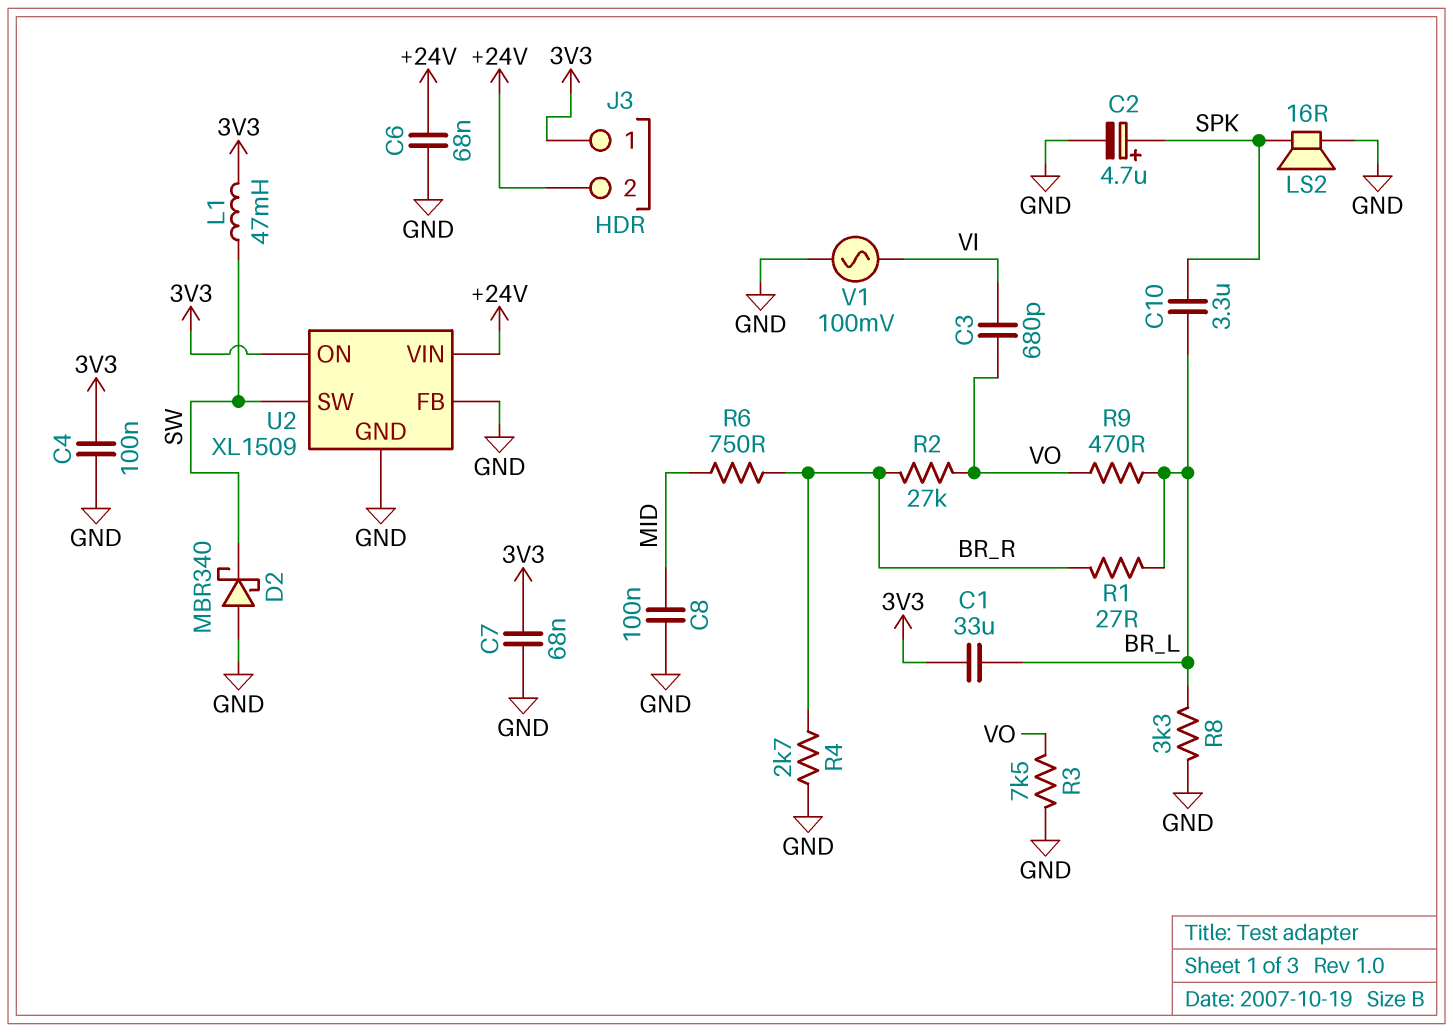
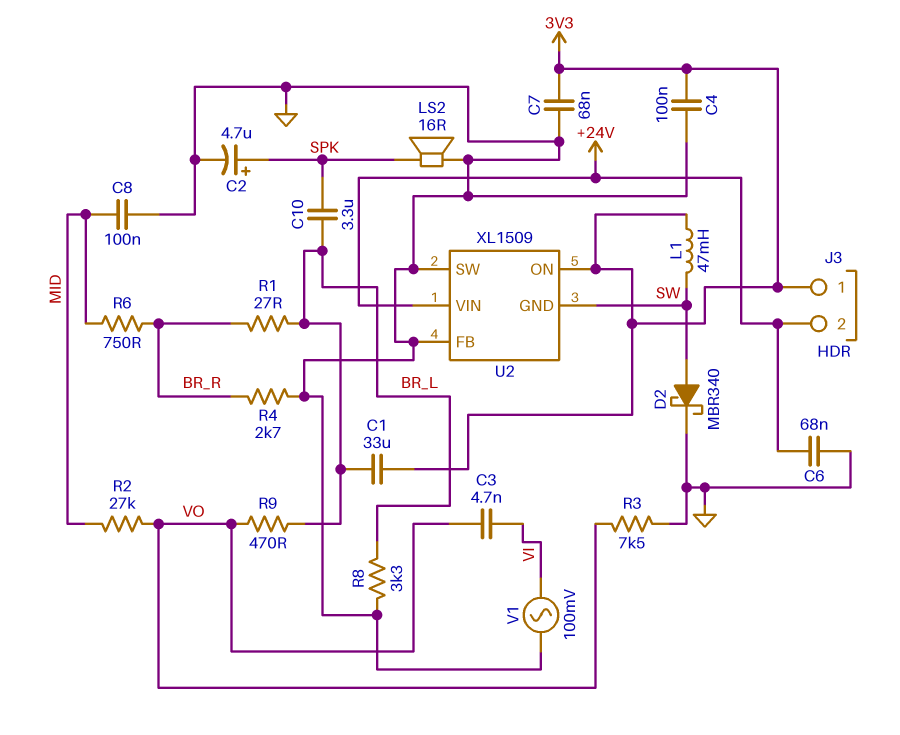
C3: 680pF (VI, VO) -> 4.7nF (VI, VO)
D2: schottky MBR340 (A GND, K SW) -> schottky MBR340 (A SW, K GND)
R2: 27k (BR_R, VO) -> 27k (MID, VO)
U2 pin GND: GND -> SW
U2 pin SW: SW -> GND

